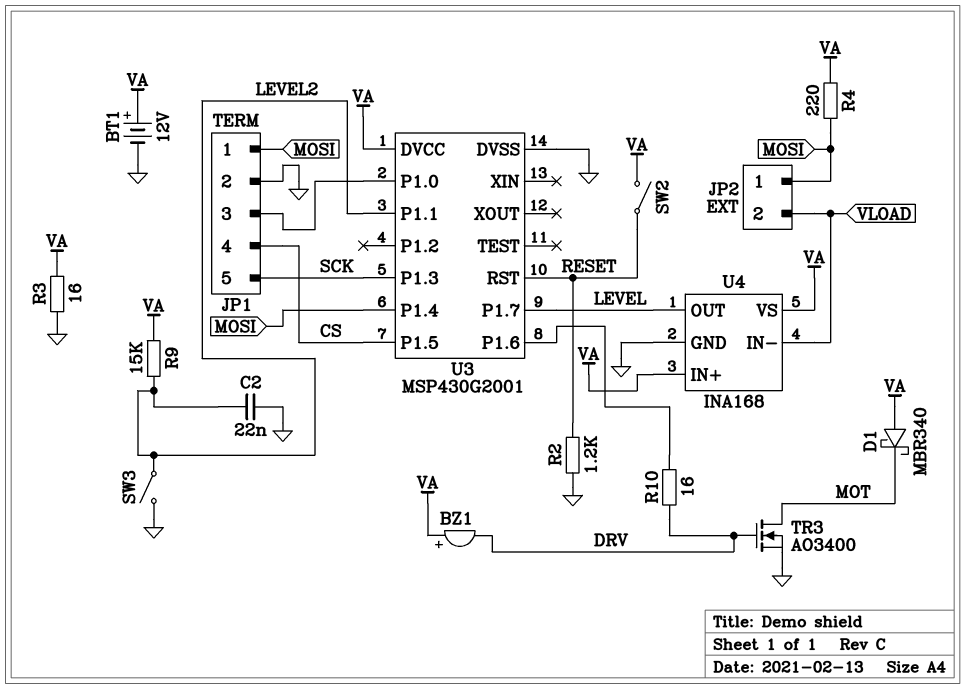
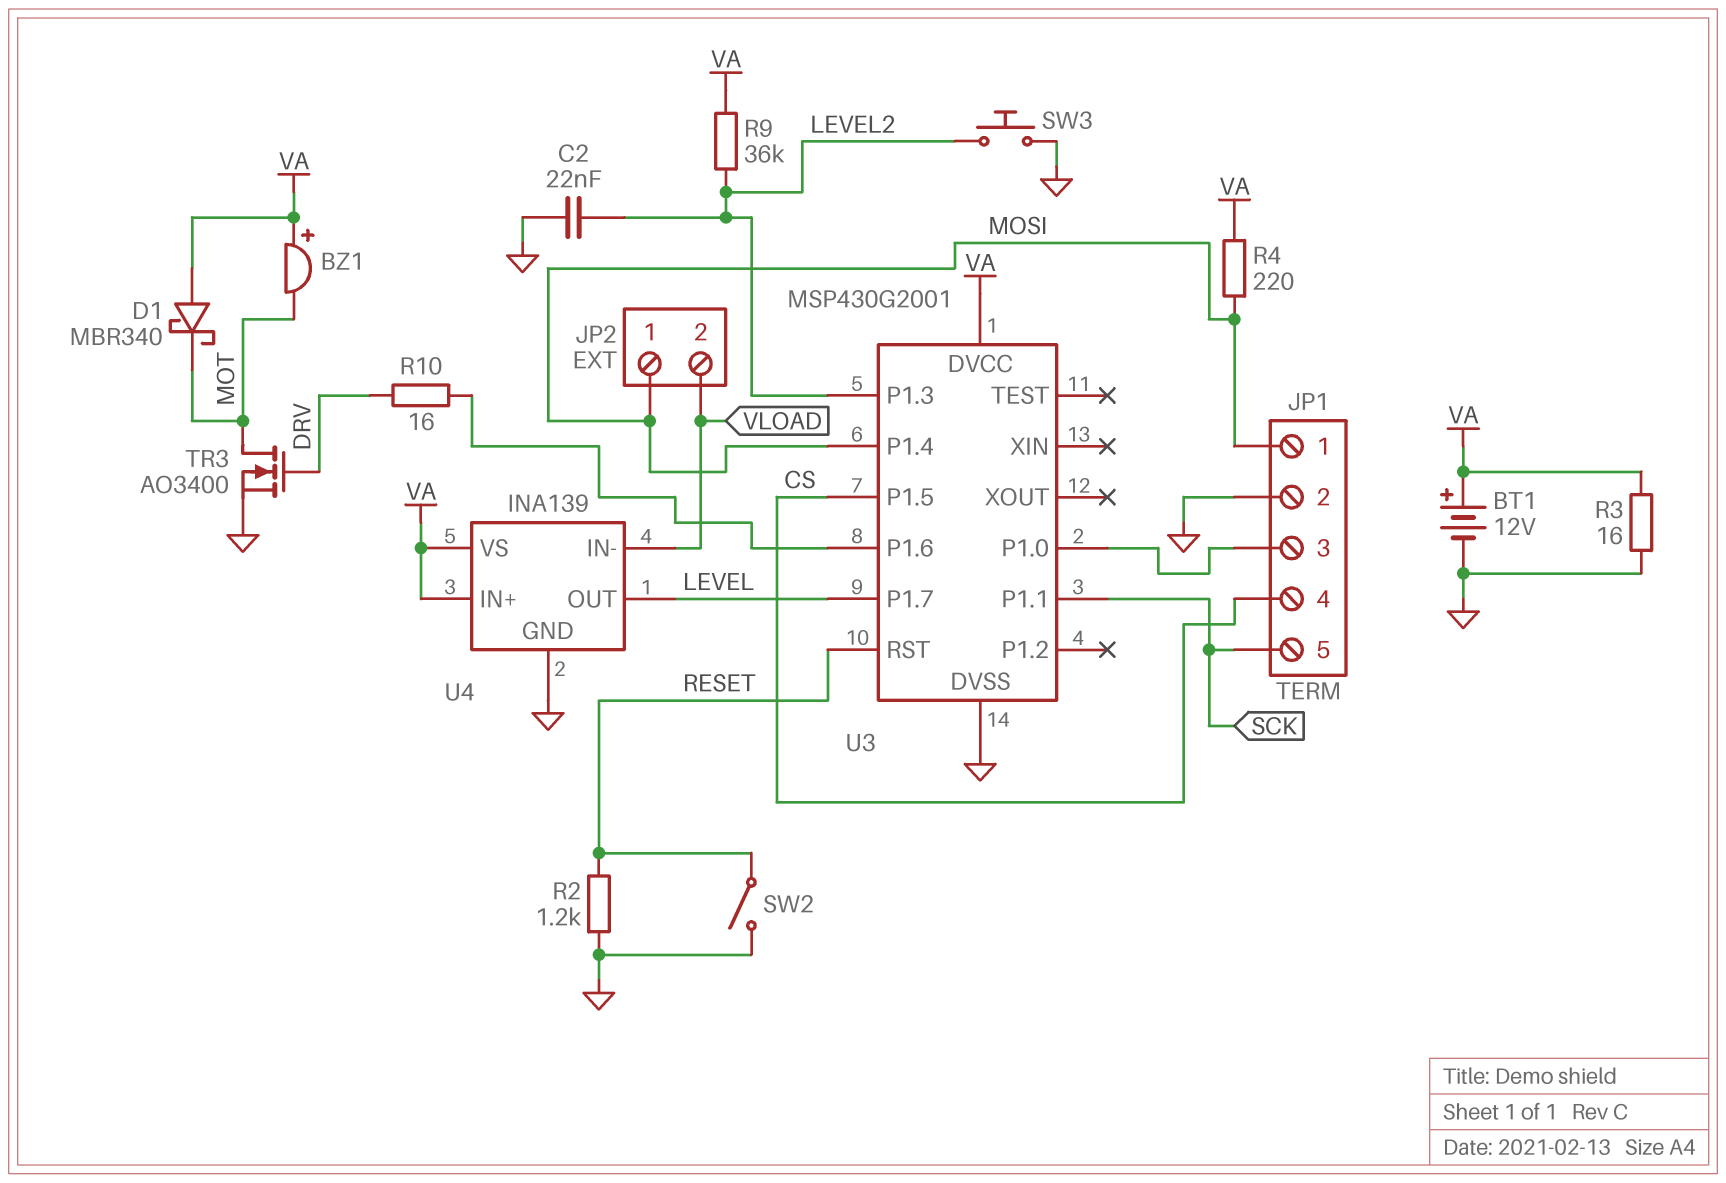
BZ1: buzzer (plus VA, minus DRV) -> buzzer (plus VA, minus MOT)
R9: 15k (LEVEL2, VA) -> 36k (LEVEL2, VA)
SW2: switch (RESET, VA) -> switch (GND, RESET)
SW3: switch (GND, LEVEL2) -> button (GND, LEVEL2)
U3 pin P1.1: LEVEL2 -> SCK
U3 pin P1.3: SCK -> LEVEL2
U4: INA168 -> INA139

